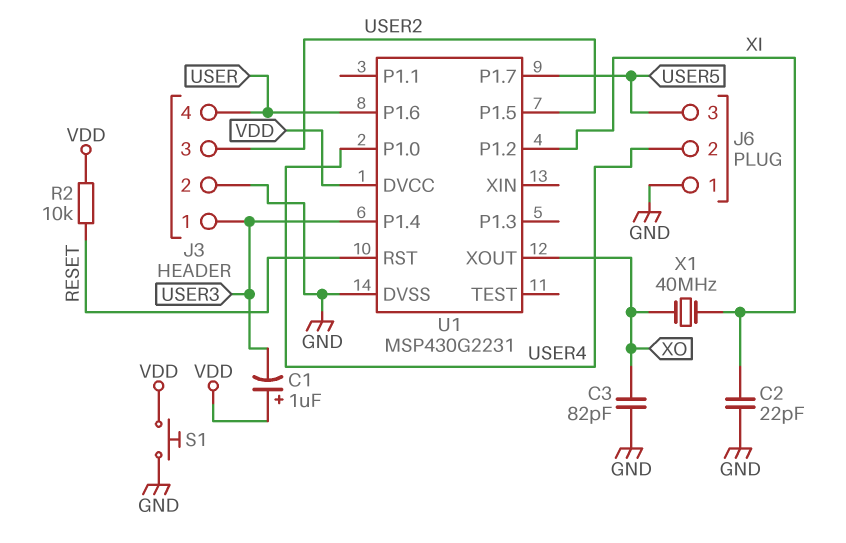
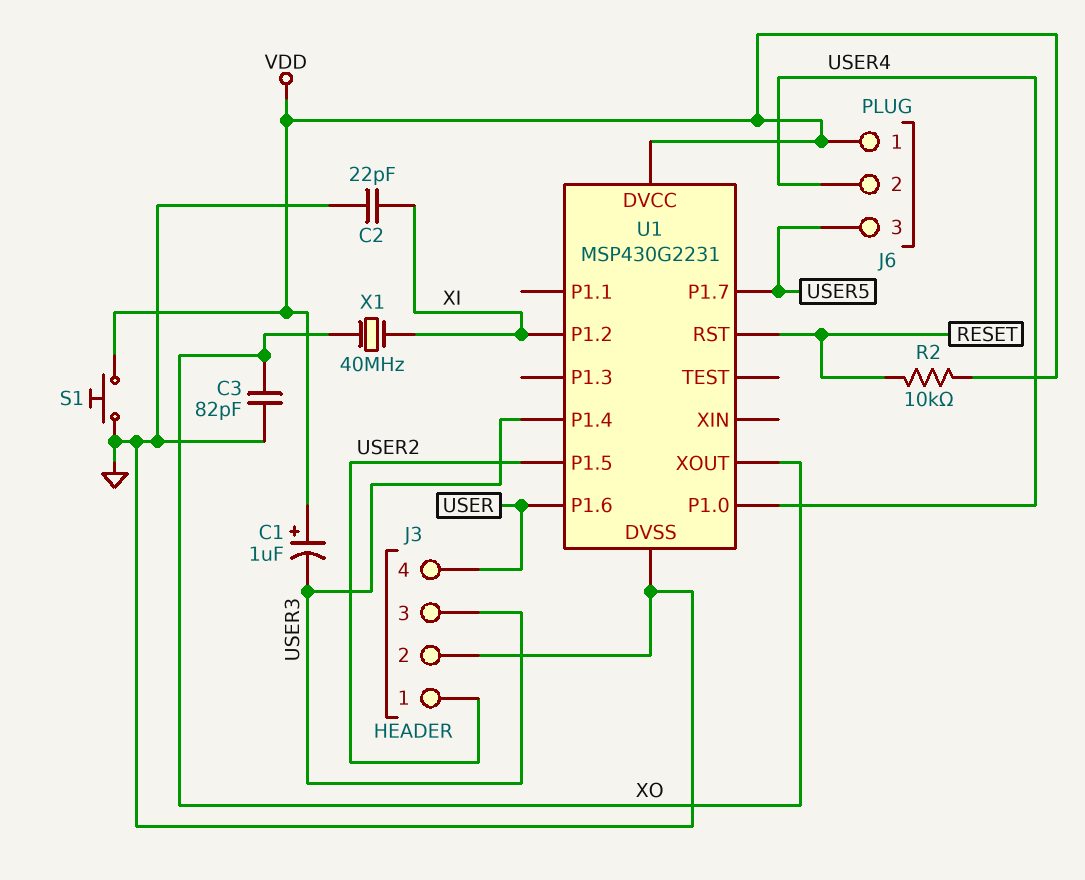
J3 pin 1: USER3 -> USER2
J3 pin 3: USER2 -> USER3
J6 pin 1: GND -> VDD

